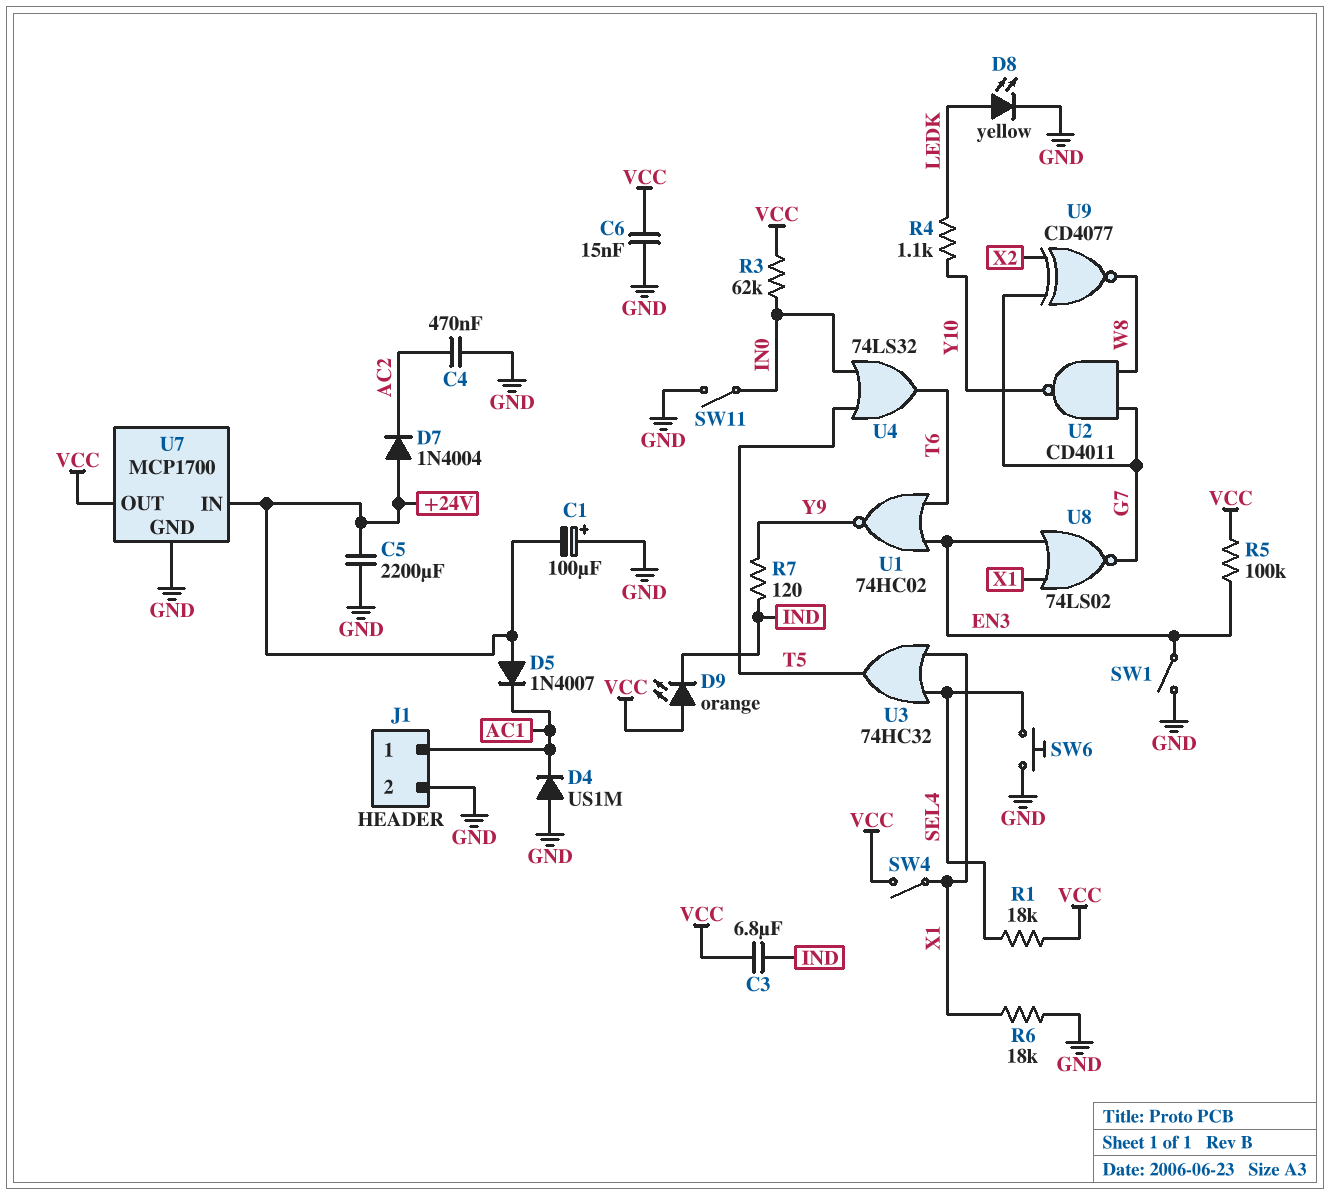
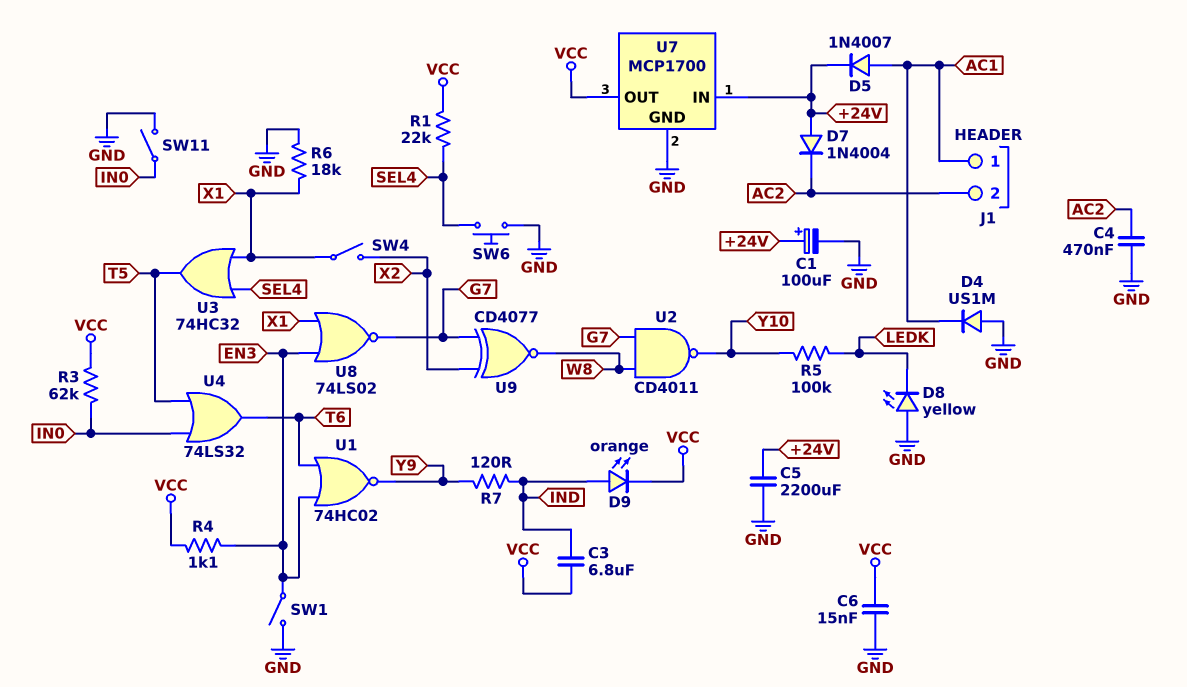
C1: 100uF (plus GND, minus +24V) -> 100uF (plus +24V, minus GND)
D5: diode 1N4007 (A +24V, K AC1) -> diode 1N4007 (A AC1, K +24V)
D8: LED yellow (A LEDK, K GND) -> LED yellow (A GND, K LEDK)
D9: LED orange (A VCC, K IND) -> LED orange (A IND, K VCC)
J1 pin 2: GND -> AC2
R1: 18k (SEL4, VCC) -> 22k (SEL4, VCC)
R4: 1.1k (LEDK, Y10) -> 1.1k (EN3, VCC)
R5: 100k (EN3, VCC) -> 100k (LEDK, Y10)
SW4: switch (VCC, X1) -> switch (X1, X2)

